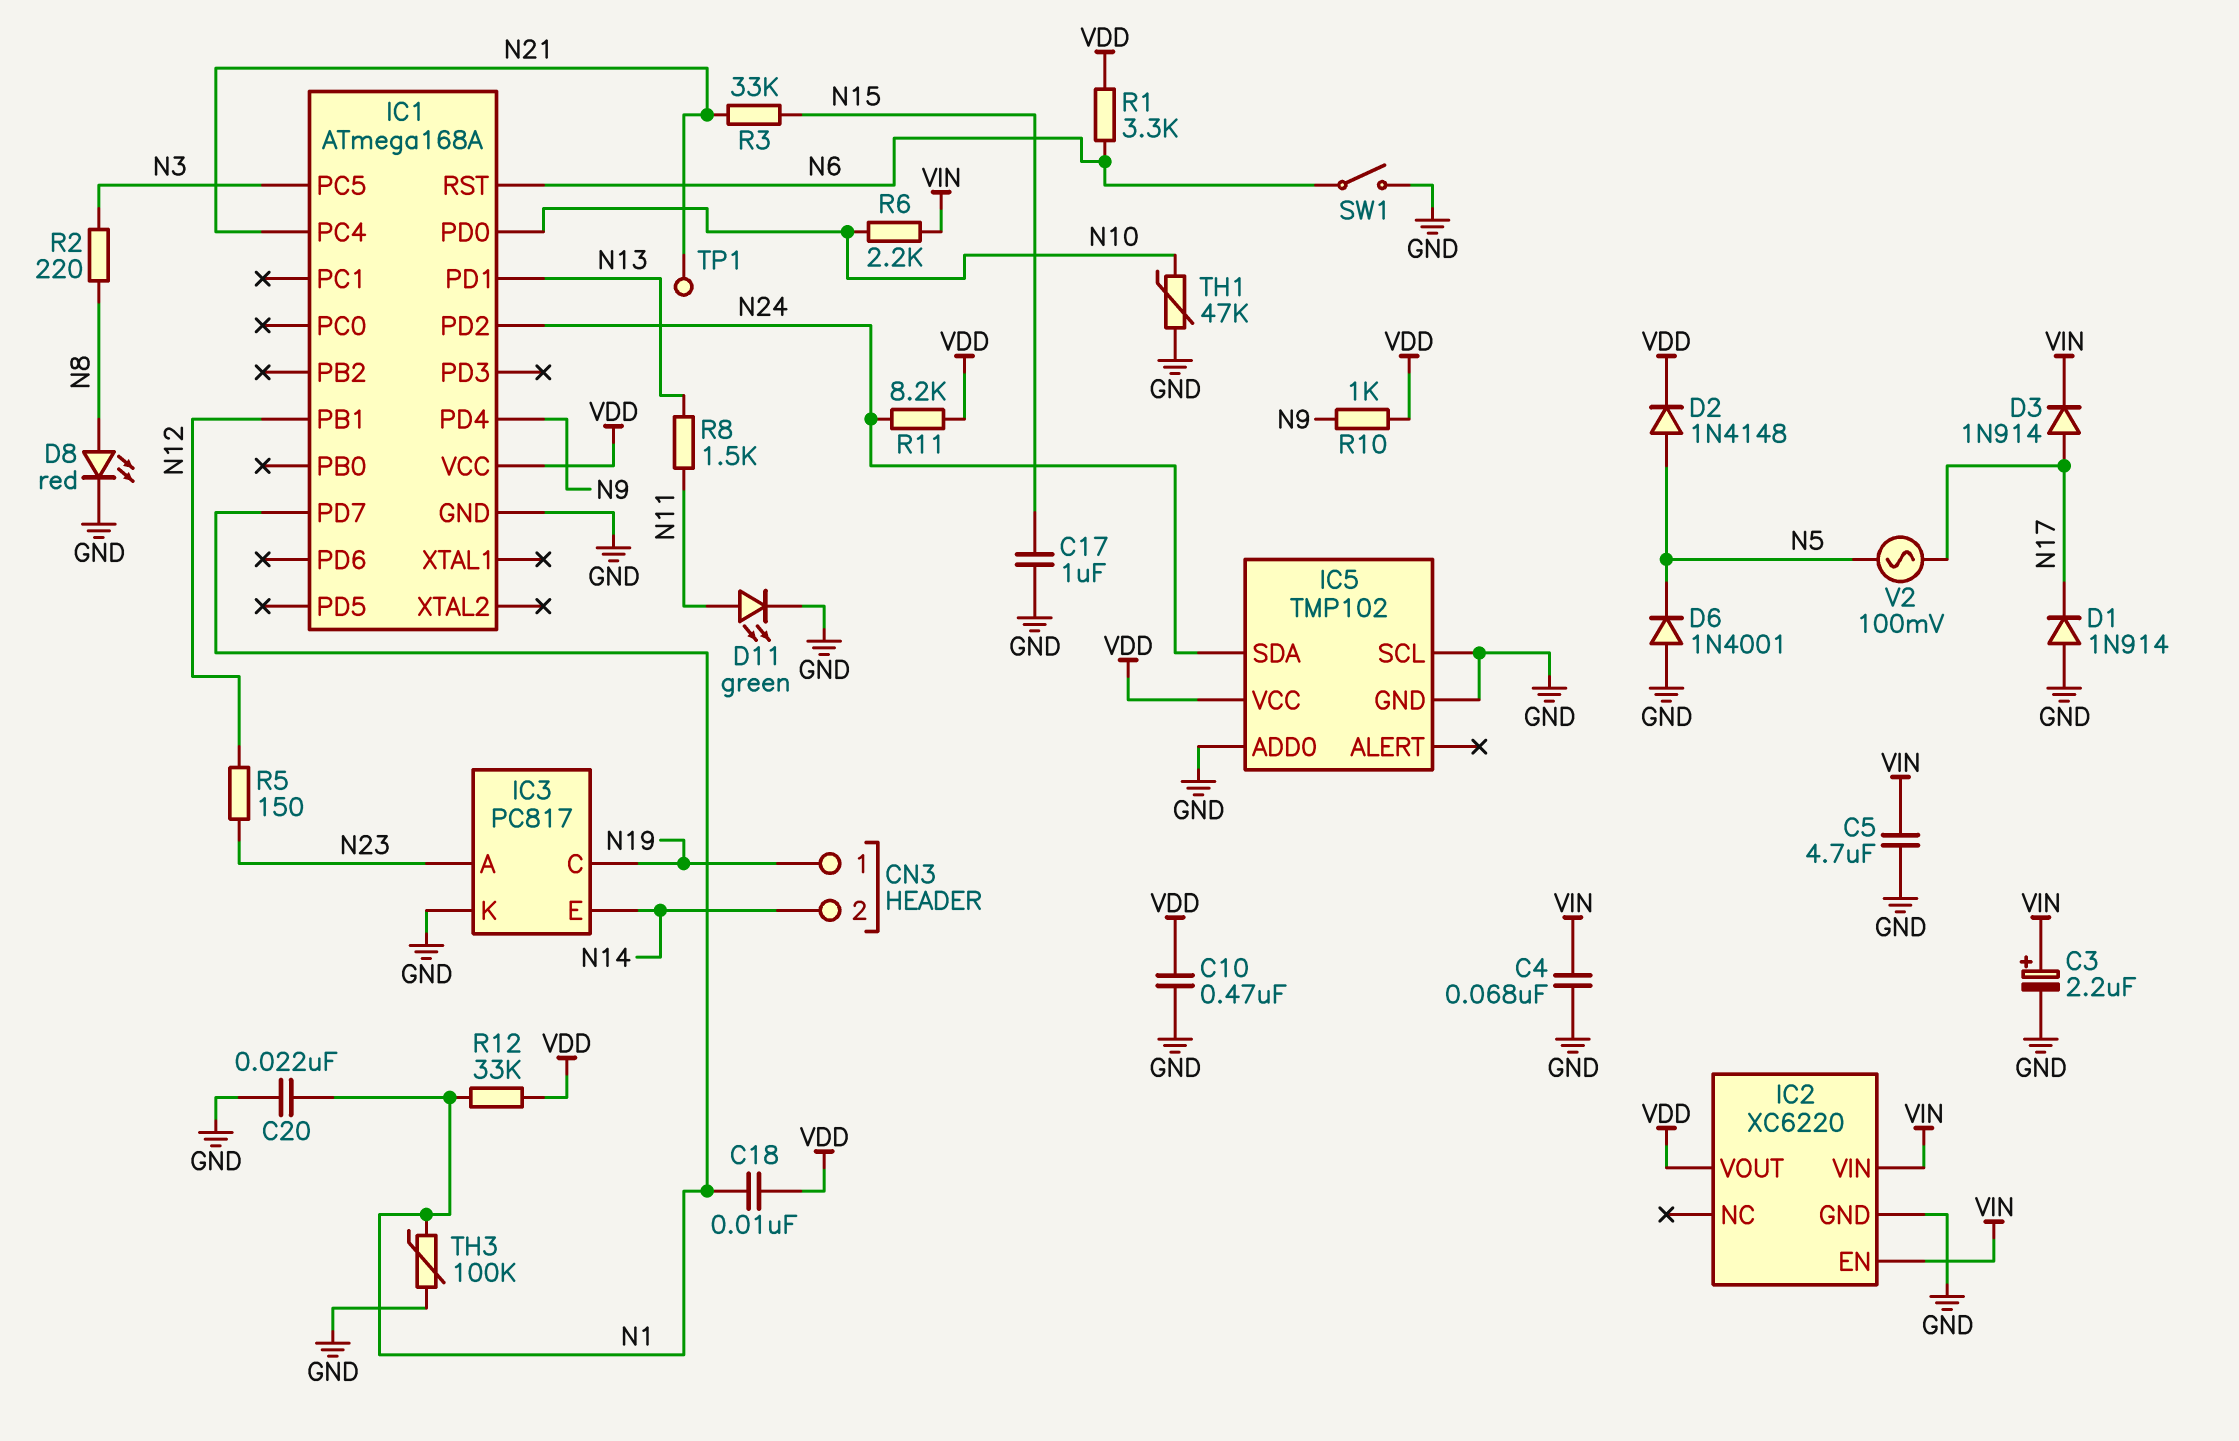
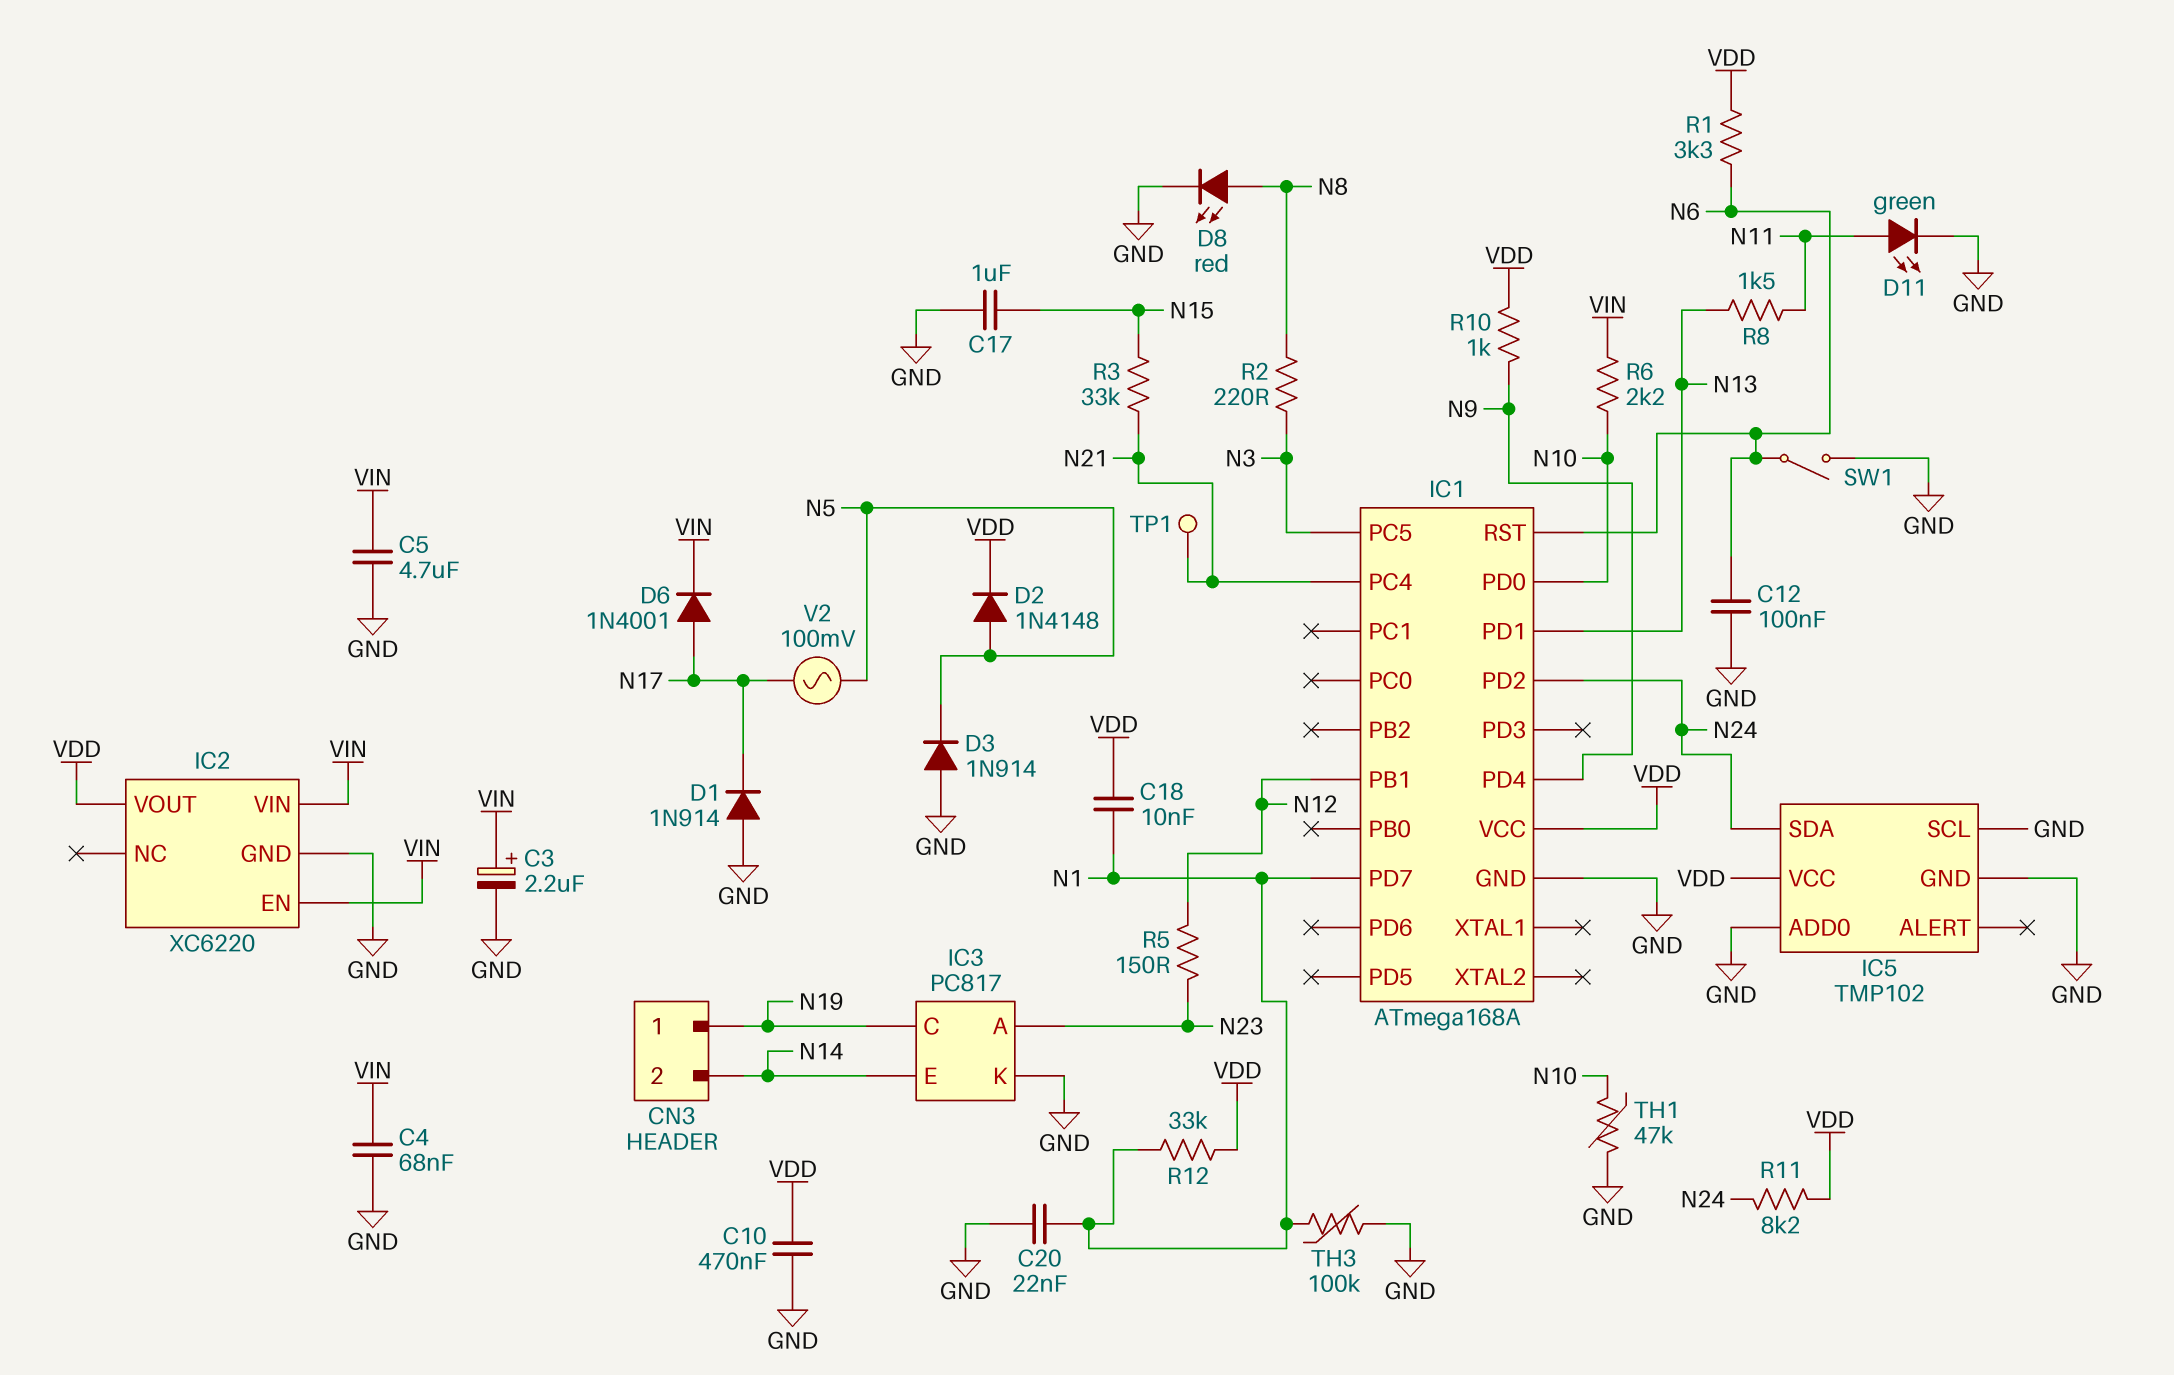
C12: none -> 100nF (GND, N6)
D3: diode 1N914 (A N17, K VIN) -> diode 1N914 (A GND, K N5)
D6: diode 1N4001 (A GND, K N5) -> diode 1N4001 (A N17, K VIN)

